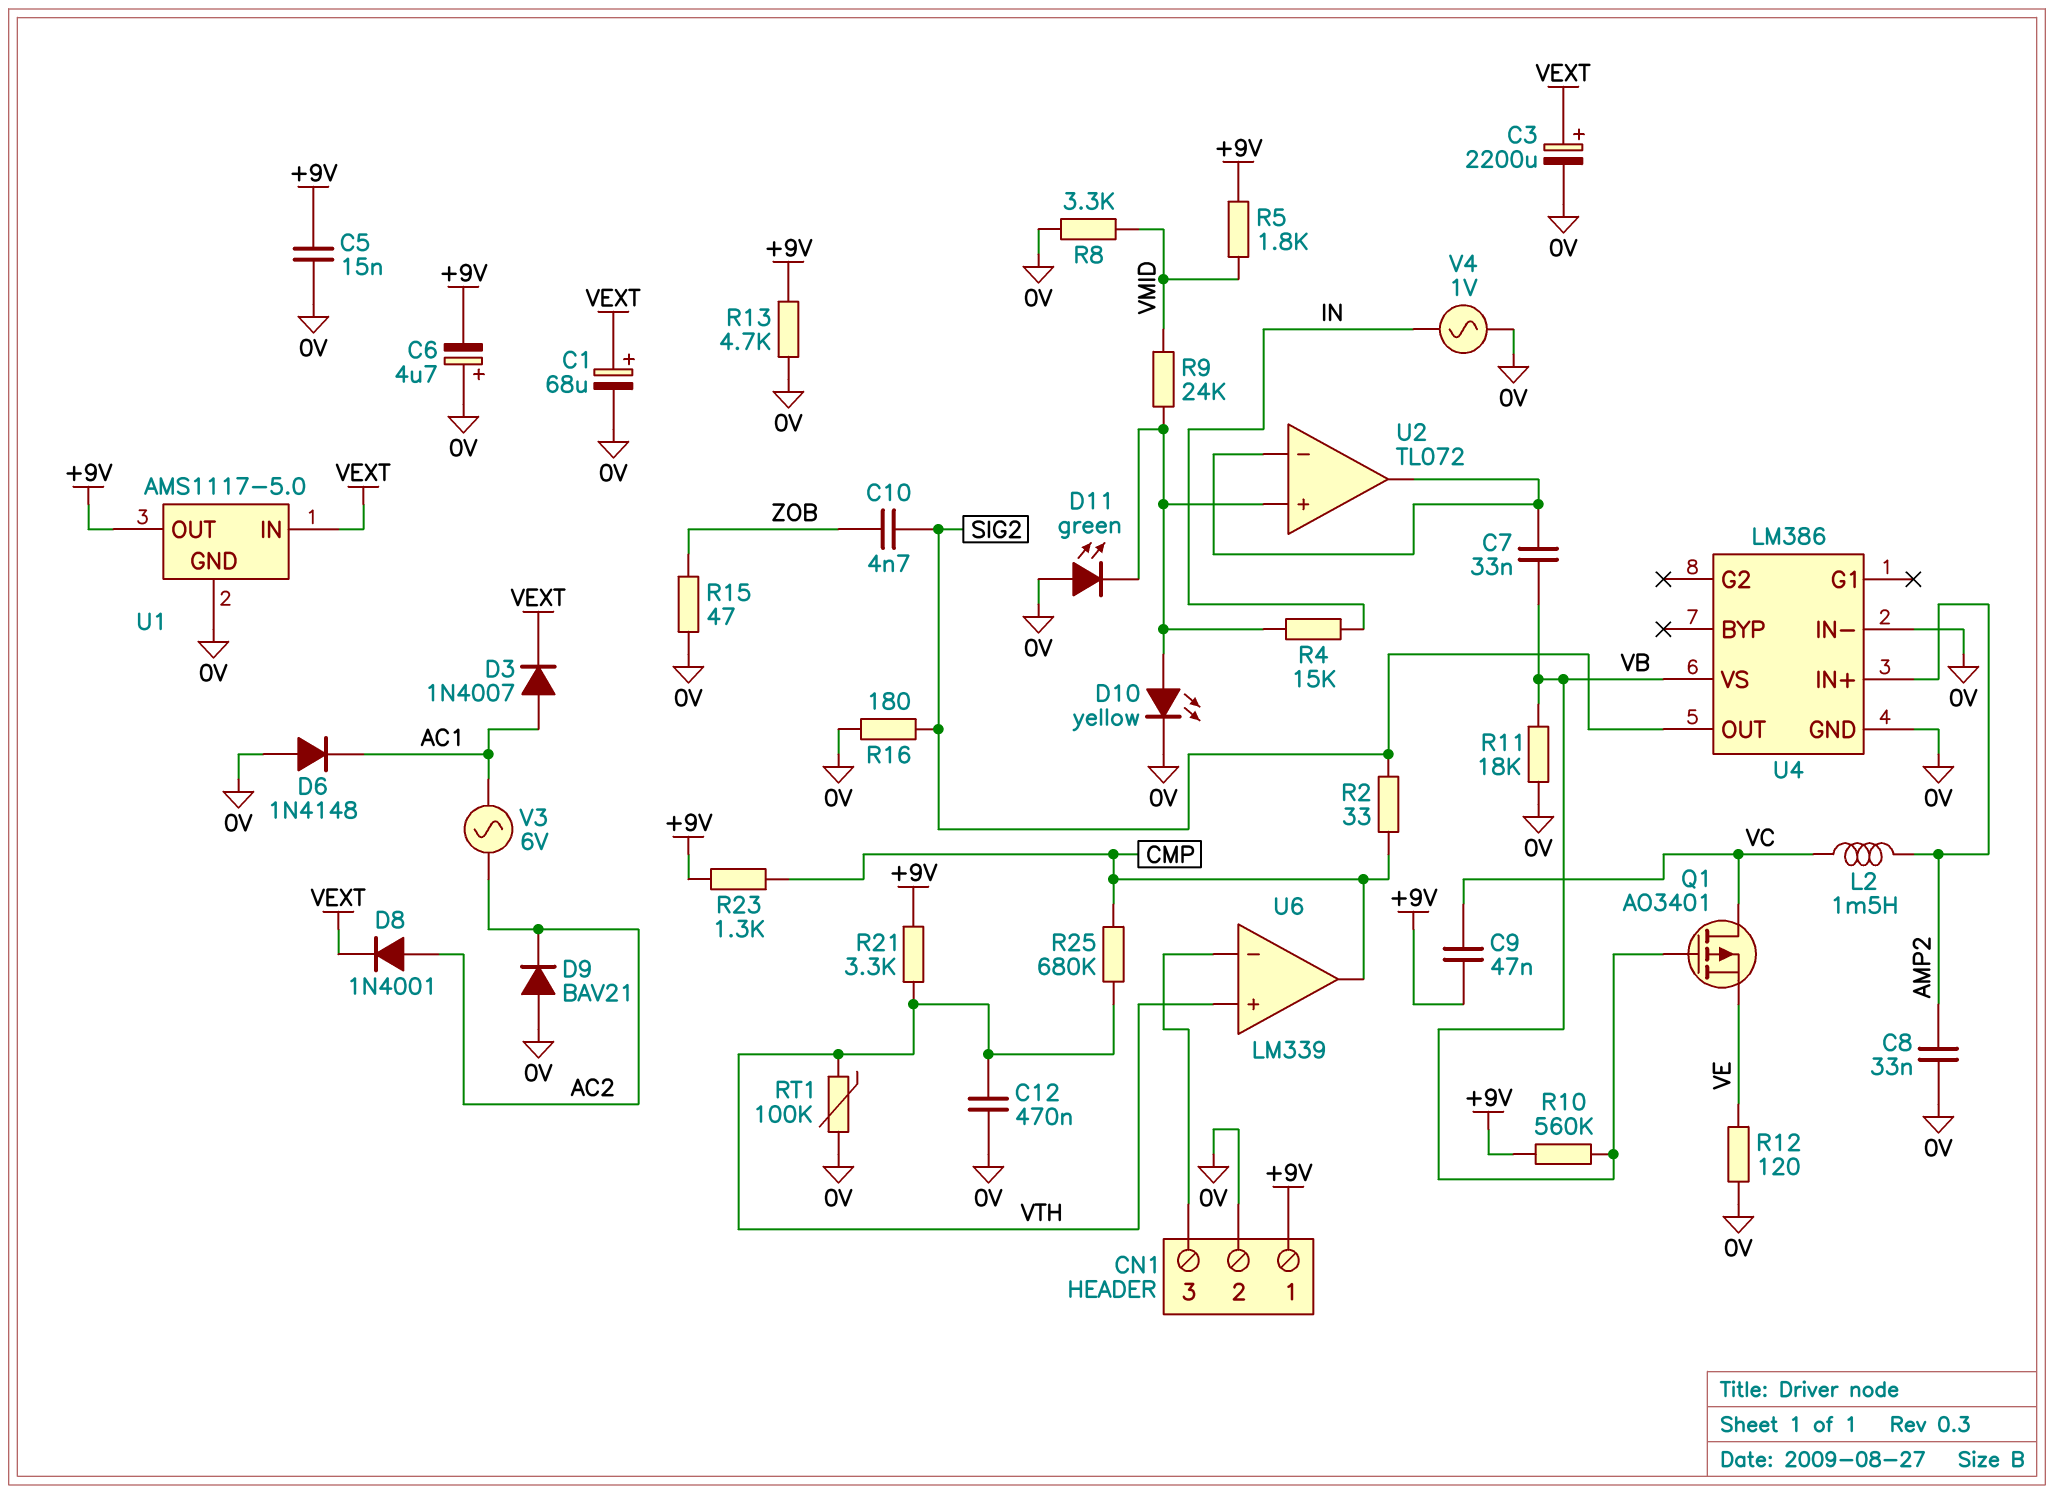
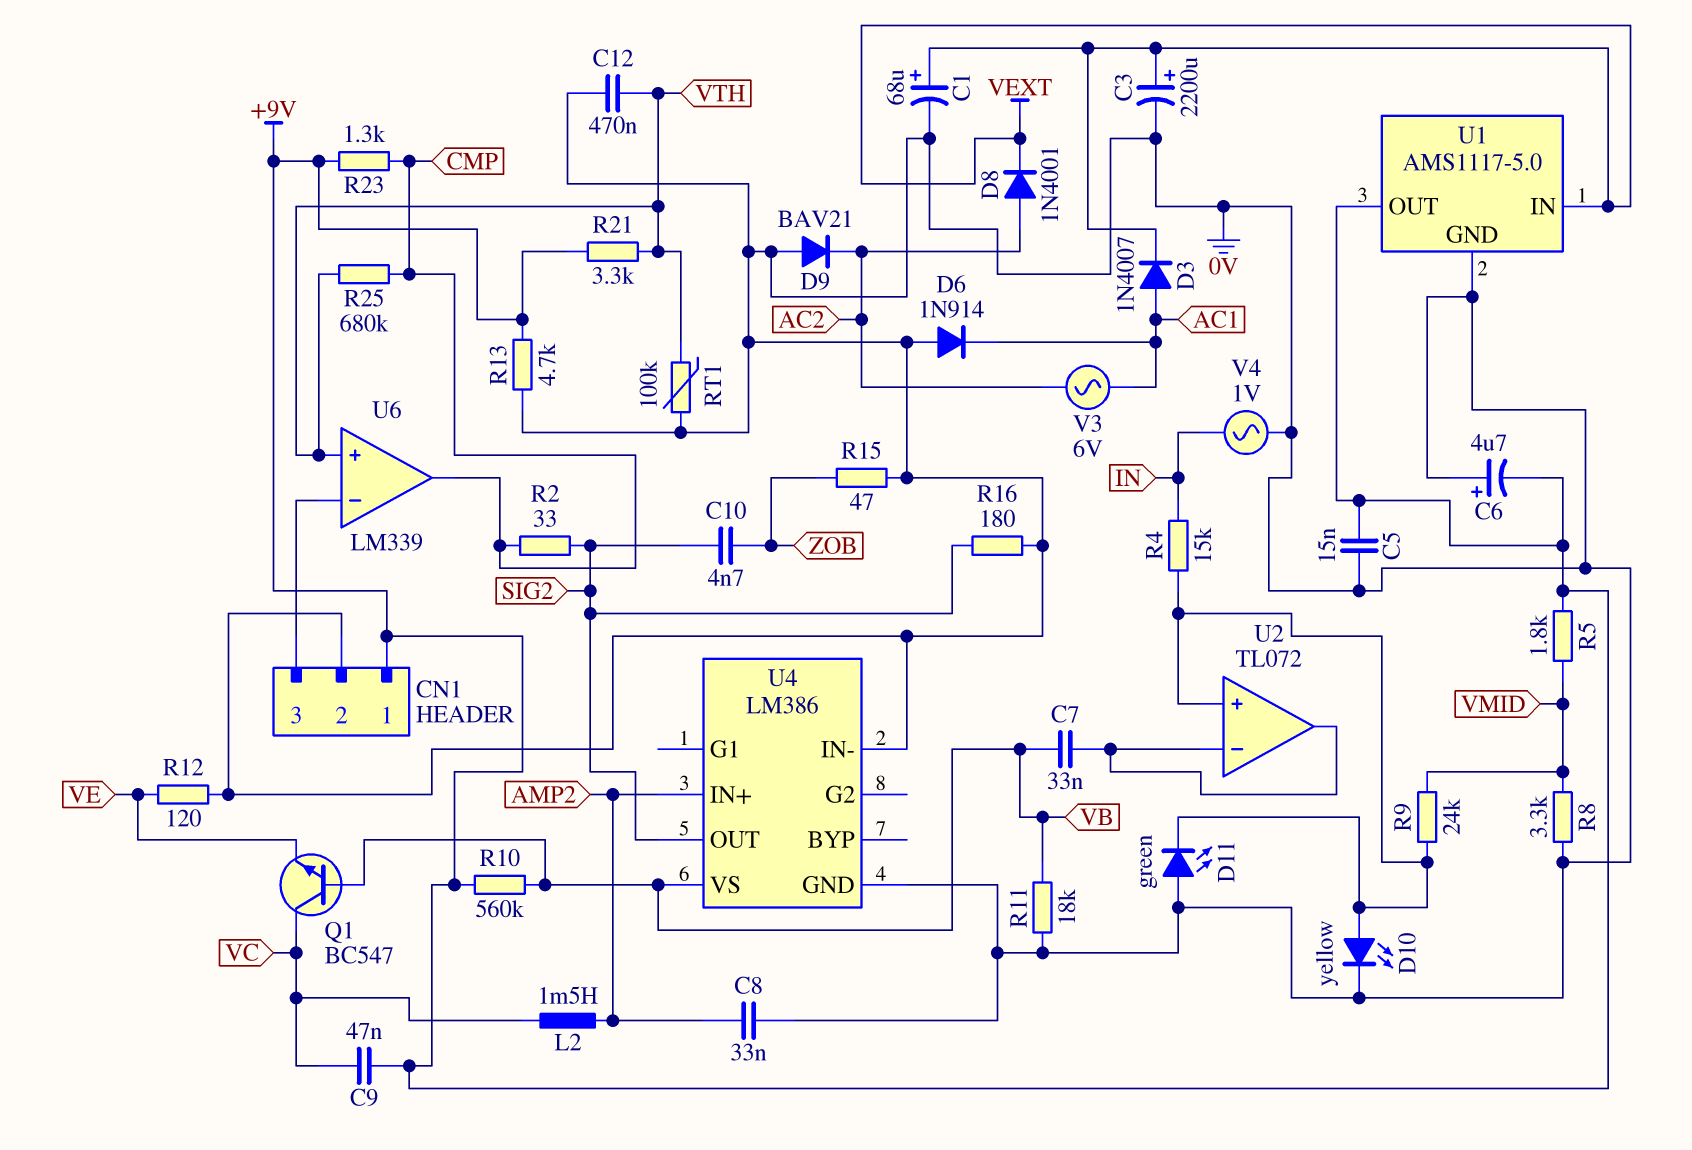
D6: diode 1N4148 (A 0V, K AC1) -> diode 1N914 (A 0V, K AC1)
Q1: PMOS AO3401 (G VB, D VC, S VE) -> NPN BC547 (B VB, C VC, E VE)

